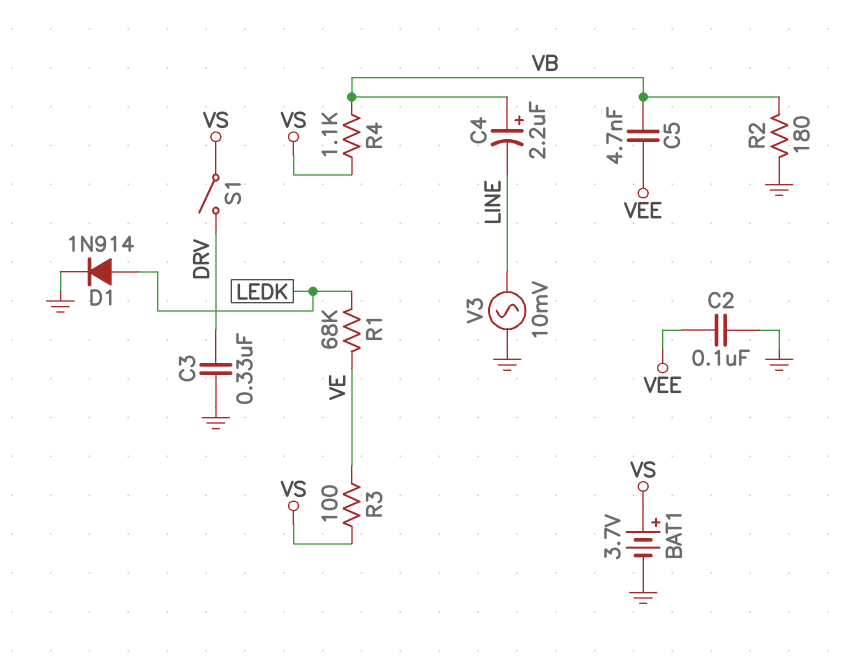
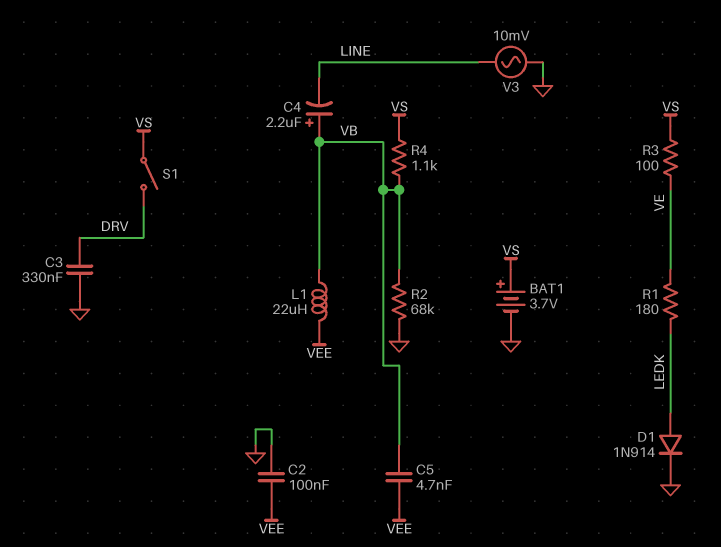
L1: none -> 22uH (VB, VEE)
R1: 68k (LEDK, VE) -> 180 (LEDK, VE)
R2: 180 (GND, VB) -> 68k (GND, VB)

